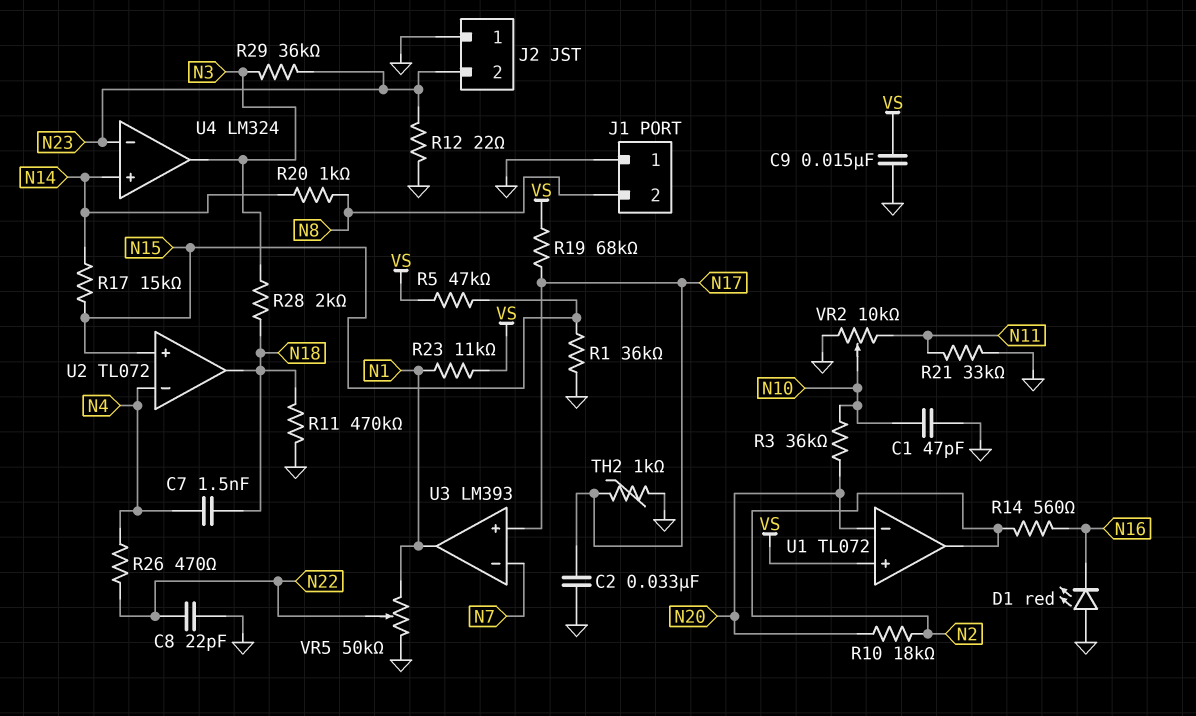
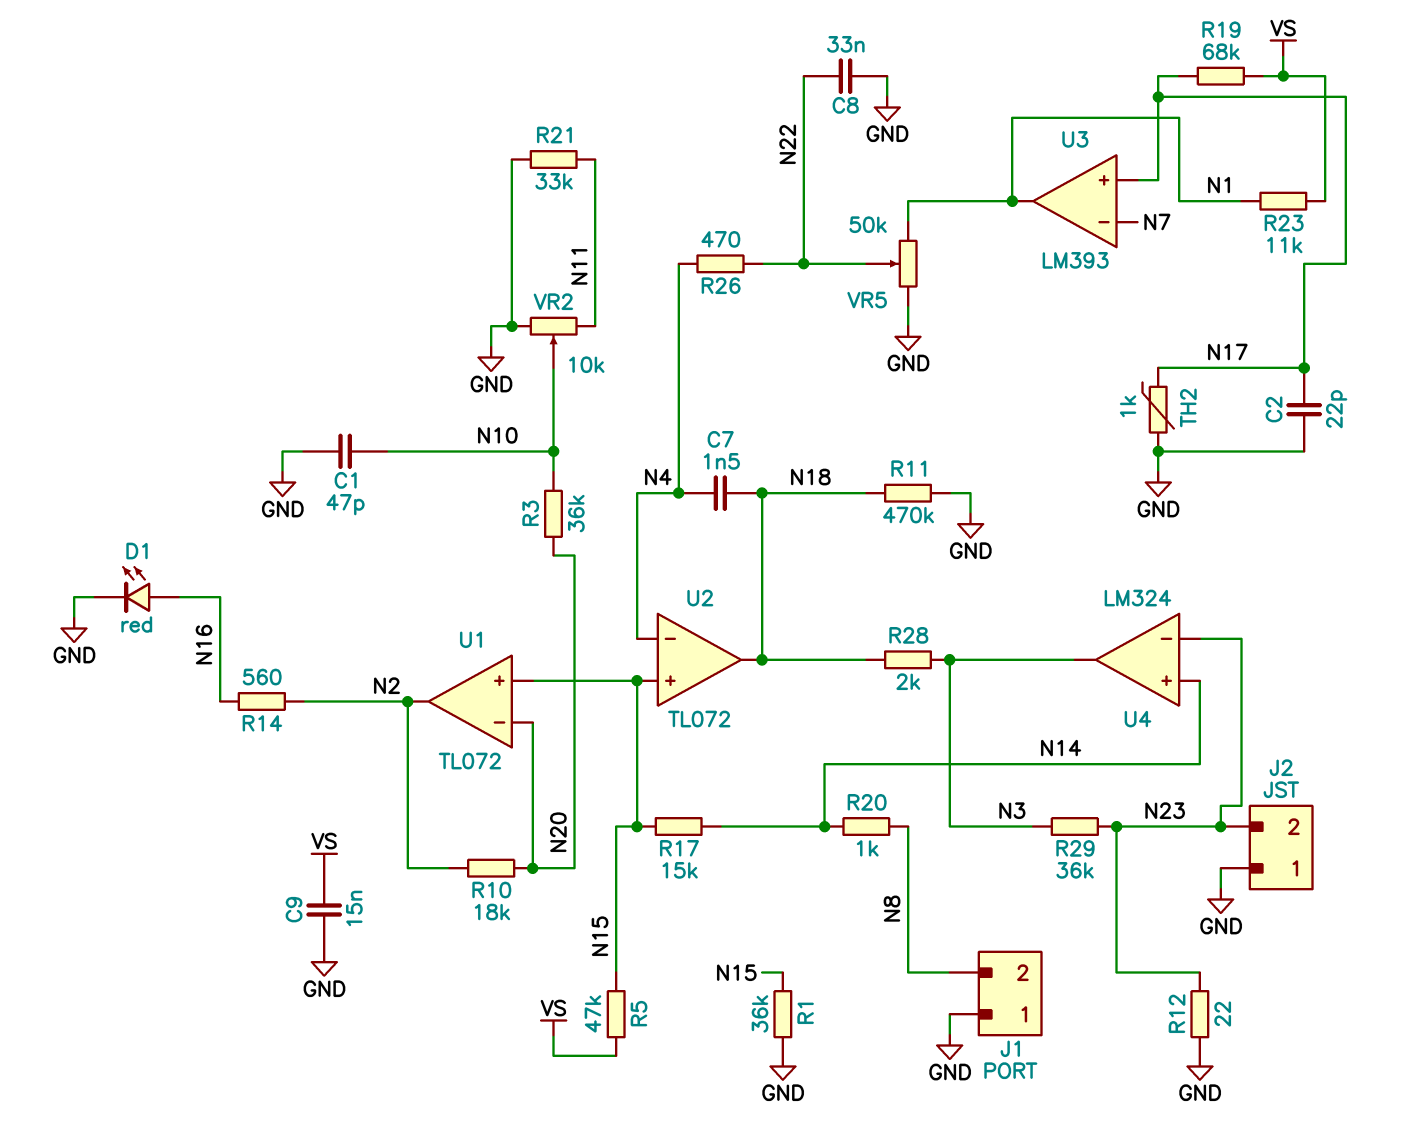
C2: 33nF (GND, N17) -> 22pF (GND, N17)
C8: 22pF (GND, N22) -> 33nF (GND, N22)
D1: LED red (A GND, K N16) -> LED red (A N16, K GND)
U1 pin in+: VS -> N15

